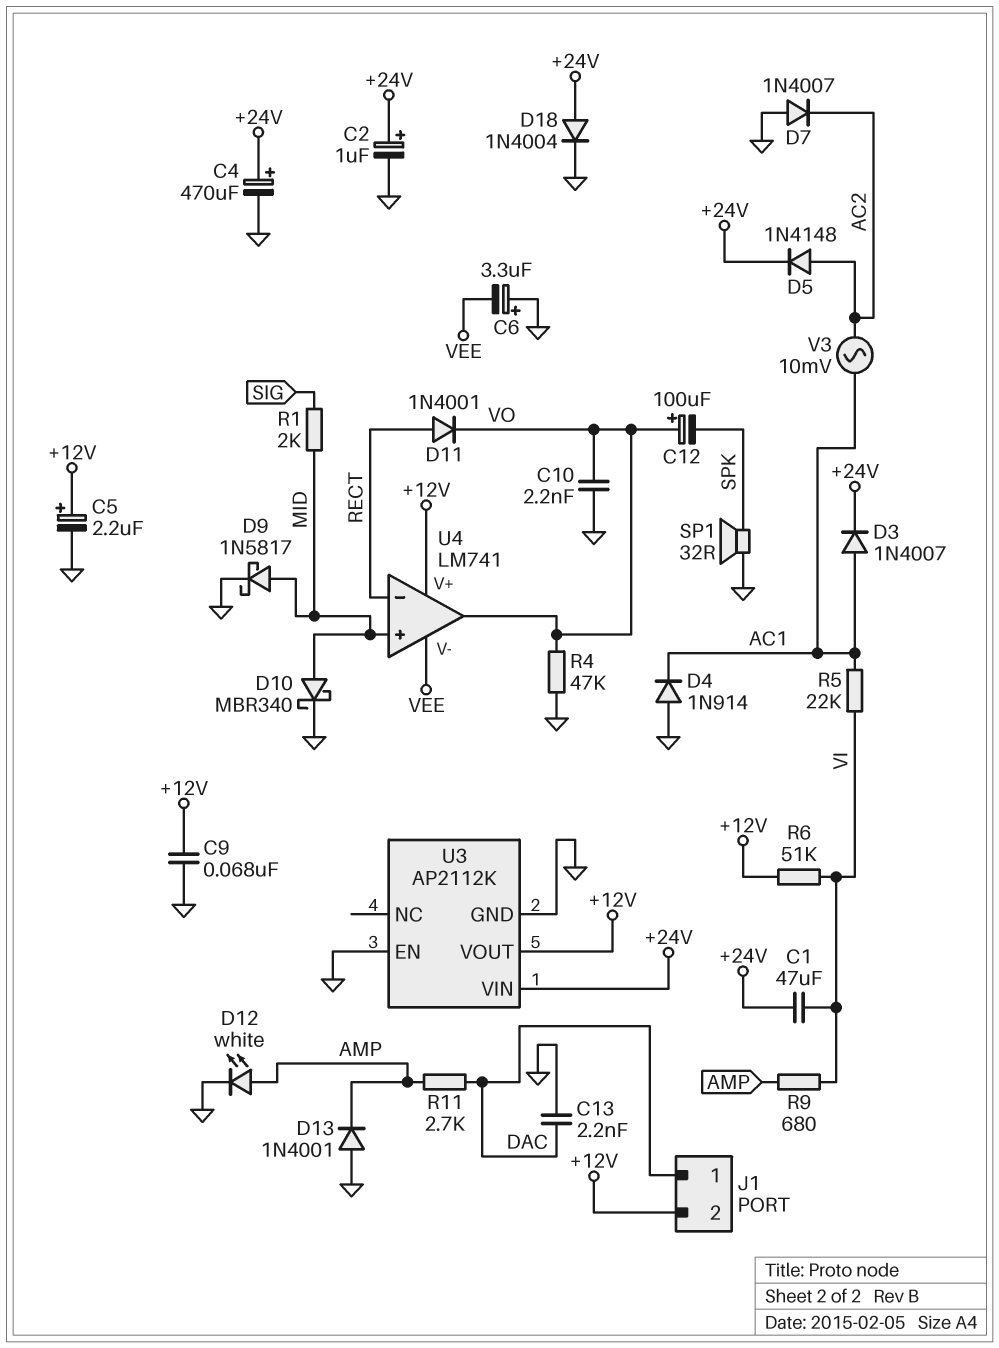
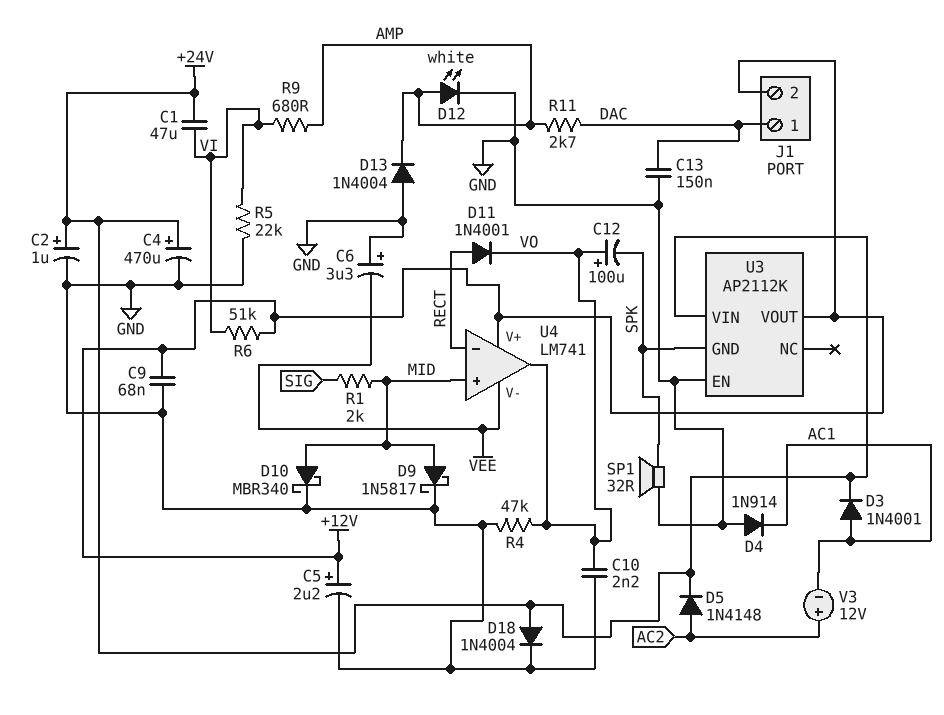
C13: 2.2nF (DAC, GND) -> 150nF (DAC, GND)
D3: diode 1N4007 (A AC1, K +24V) -> diode 1N4001 (A AC1, K +24V)
D7: diode 1N4007 (A GND, K AC2) -> none
D13: diode 1N4001 (A GND, K AMP) -> diode 1N4004 (A GND, K AMP)
R5: 22k (AC1, VI) -> 22k (GND, VI)
U3 pin GND: GND -> SPK
V3: AC 10mV (AC1, AC2) -> 12V (plus AC2, minus AC1)

